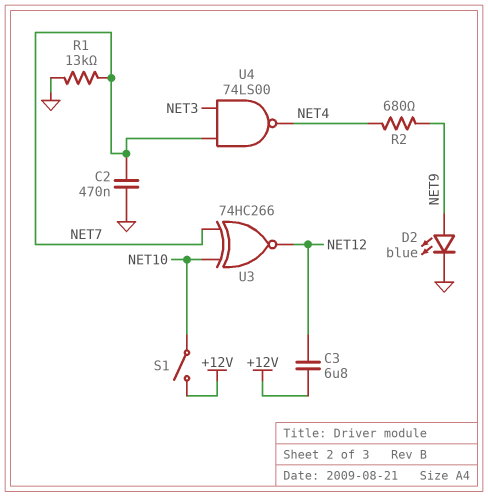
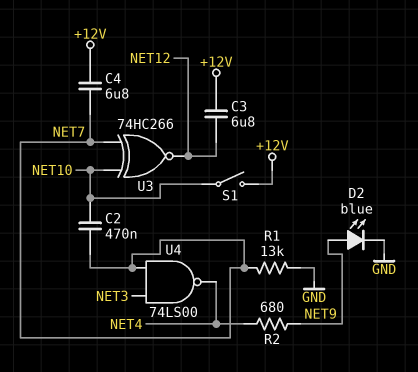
C2: 470nF (GND, NET7) -> 470nF (NET7, NET10)
C4: none -> 6.8uF (+12V, NET7)

